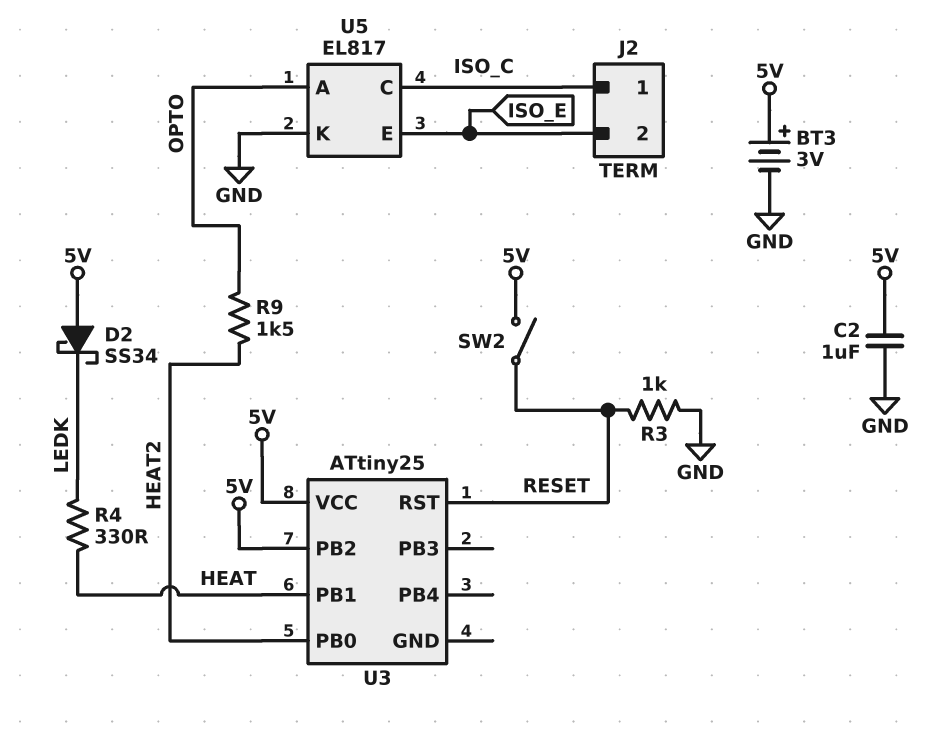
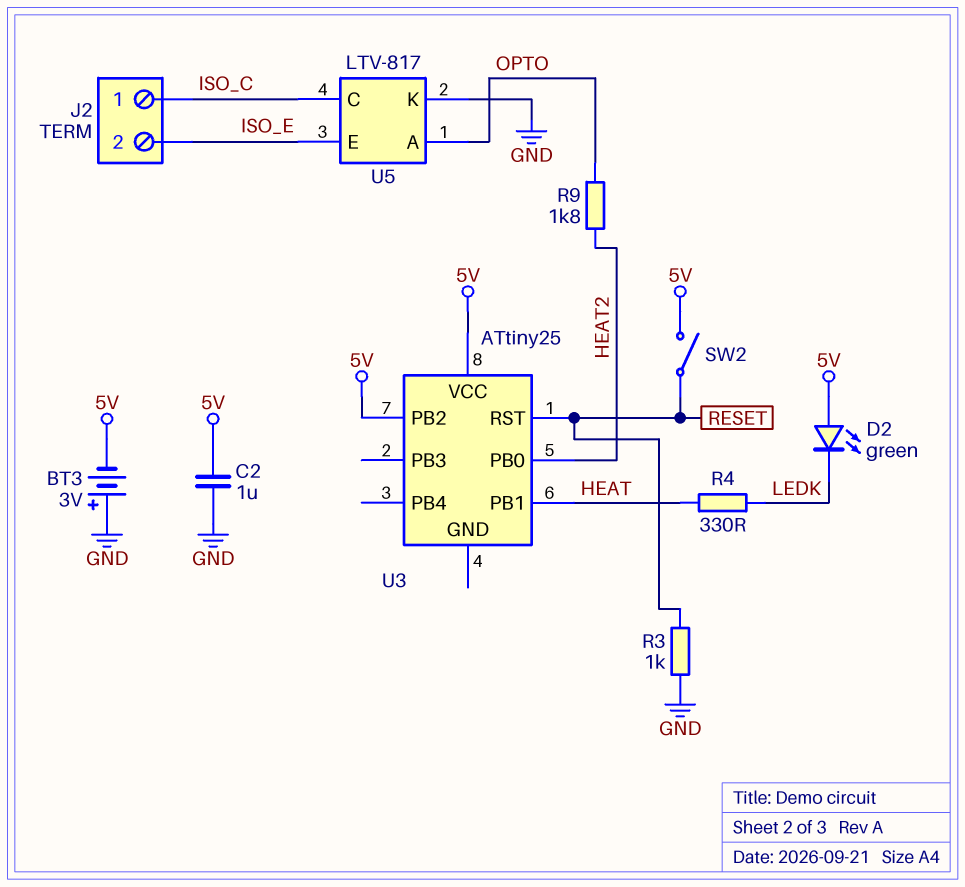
BT3: 3V (plus 5V, minus GND) -> 3V (plus GND, minus 5V)
D2: schottky SS34 (A 5V, K LEDK) -> LED green (A 5V, K LEDK)
R9: 1.5k (HEAT2, OPTO) -> 1.8k (HEAT2, OPTO)
U5: EL817 -> LTV-817

